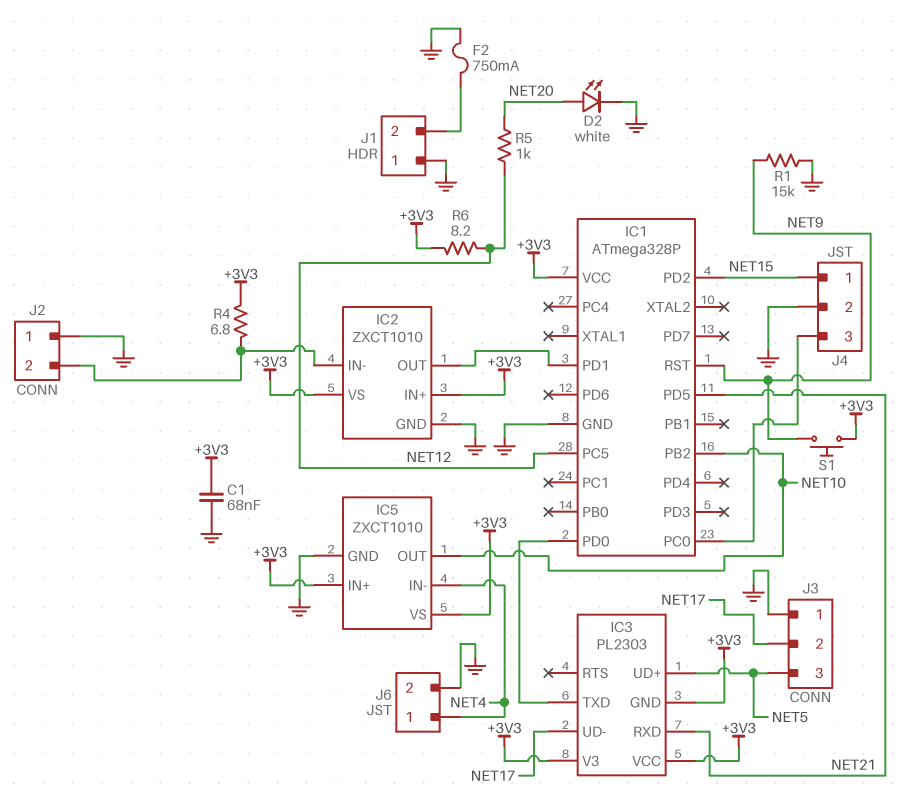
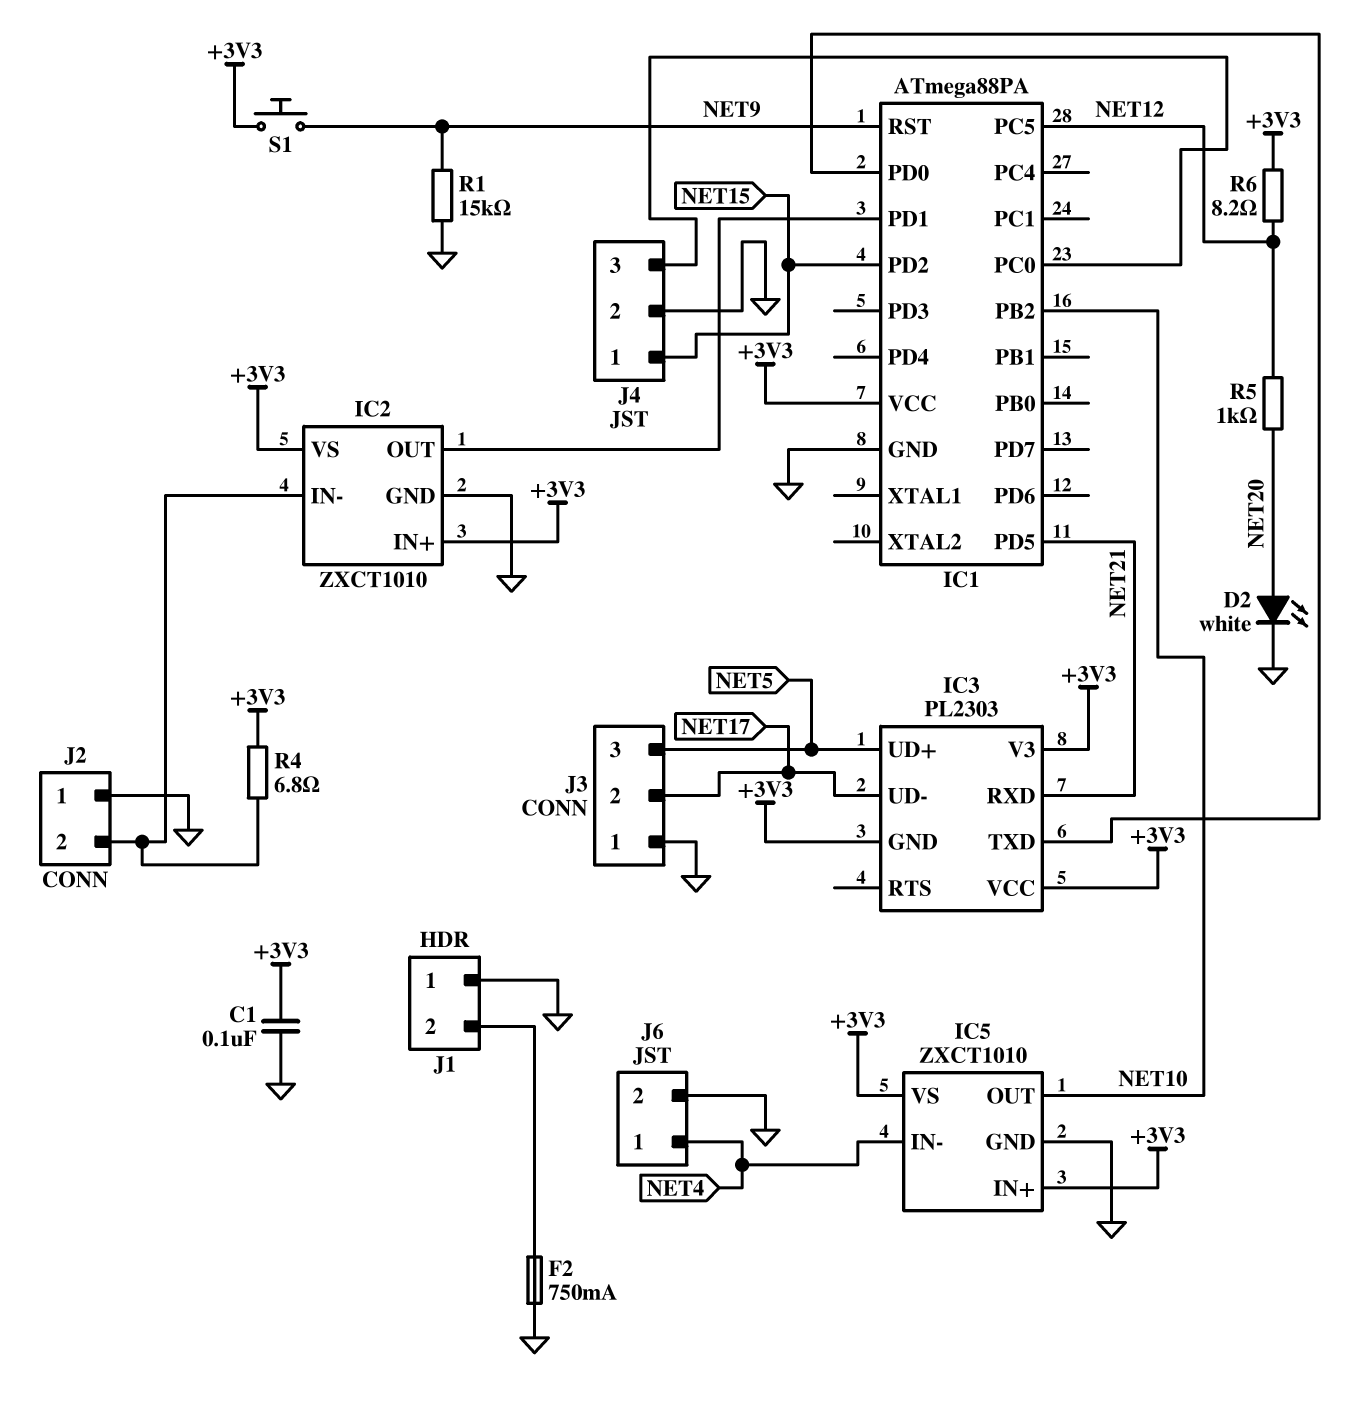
C1: 68nF (+3V3, GND) -> 100nF (+3V3, GND)
IC1: ATmega328P -> ATmega88PA

